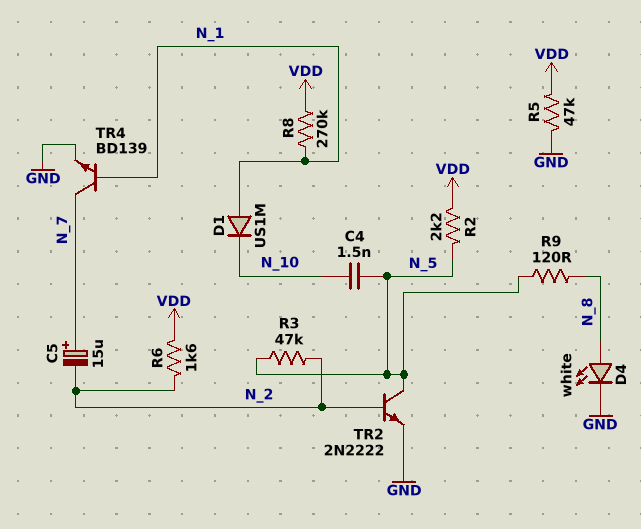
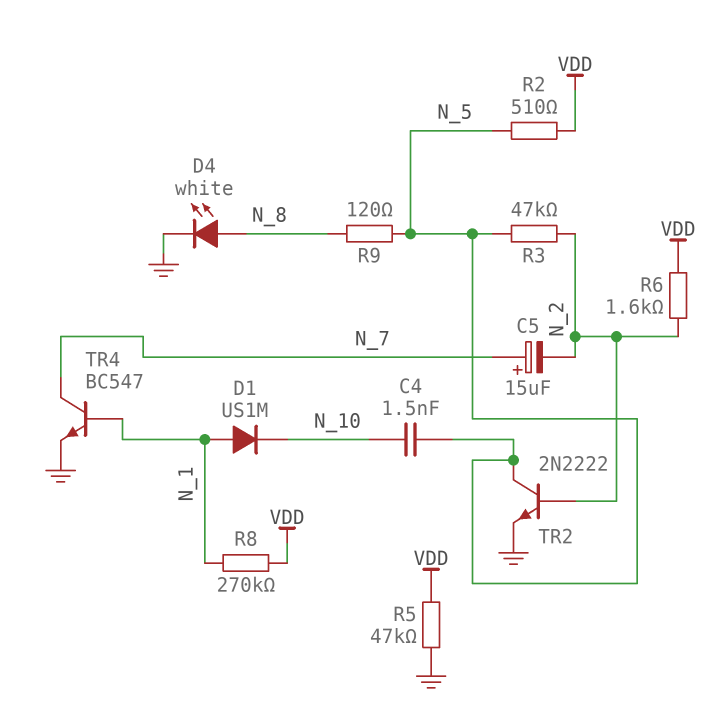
R2: 2.2k (N_5, VDD) -> 510 (N_5, VDD)
TR4: NPN BD139 (B N_1, C N_7, E GND) -> NPN BC547 (B N_1, C N_7, E GND)

